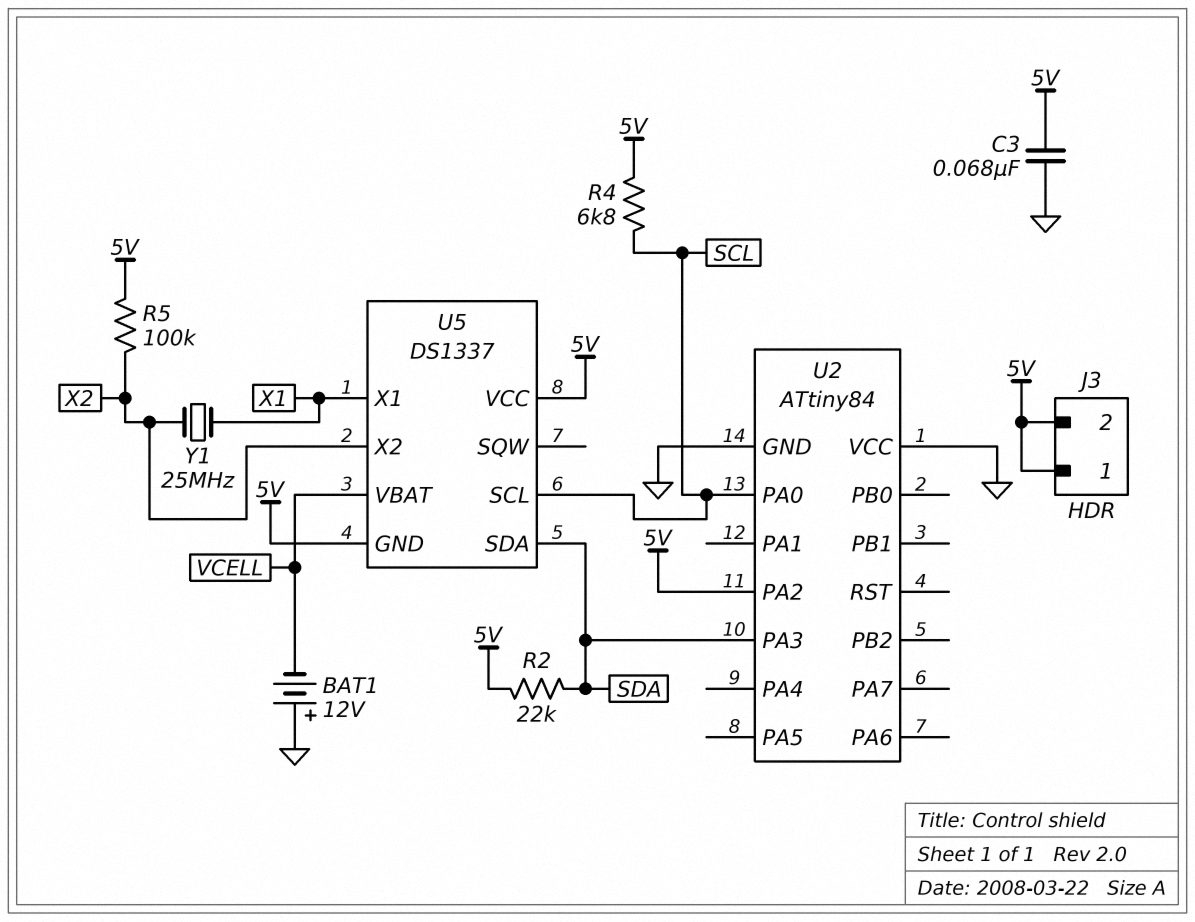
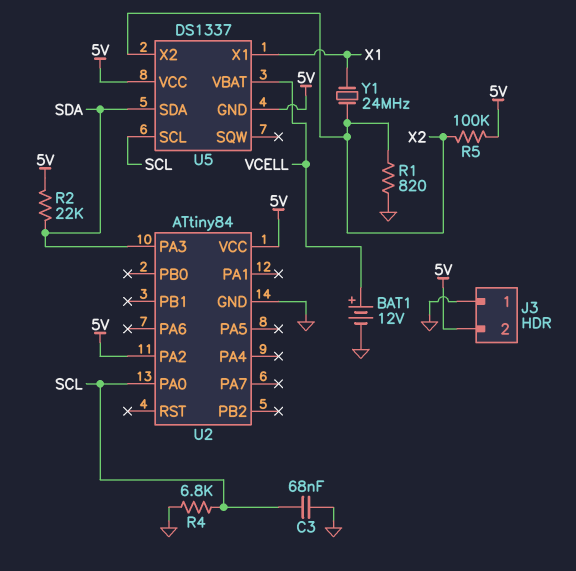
BAT1: 12V (plus GND, minus VCELL) -> 12V (plus VCELL, minus GND)
C3: 68nF (5V, GND) -> 68nF (GND, SCL)
J3 pin 1: 5V -> GND
R1: none -> 820 (GND, X2)
R4: 6.8k (5V, SCL) -> 6.8k (GND, SCL)
U2 pin VCC: GND -> 5V
Y1: 25MHz (X1, X2) -> 24MHz (X1, X2)

